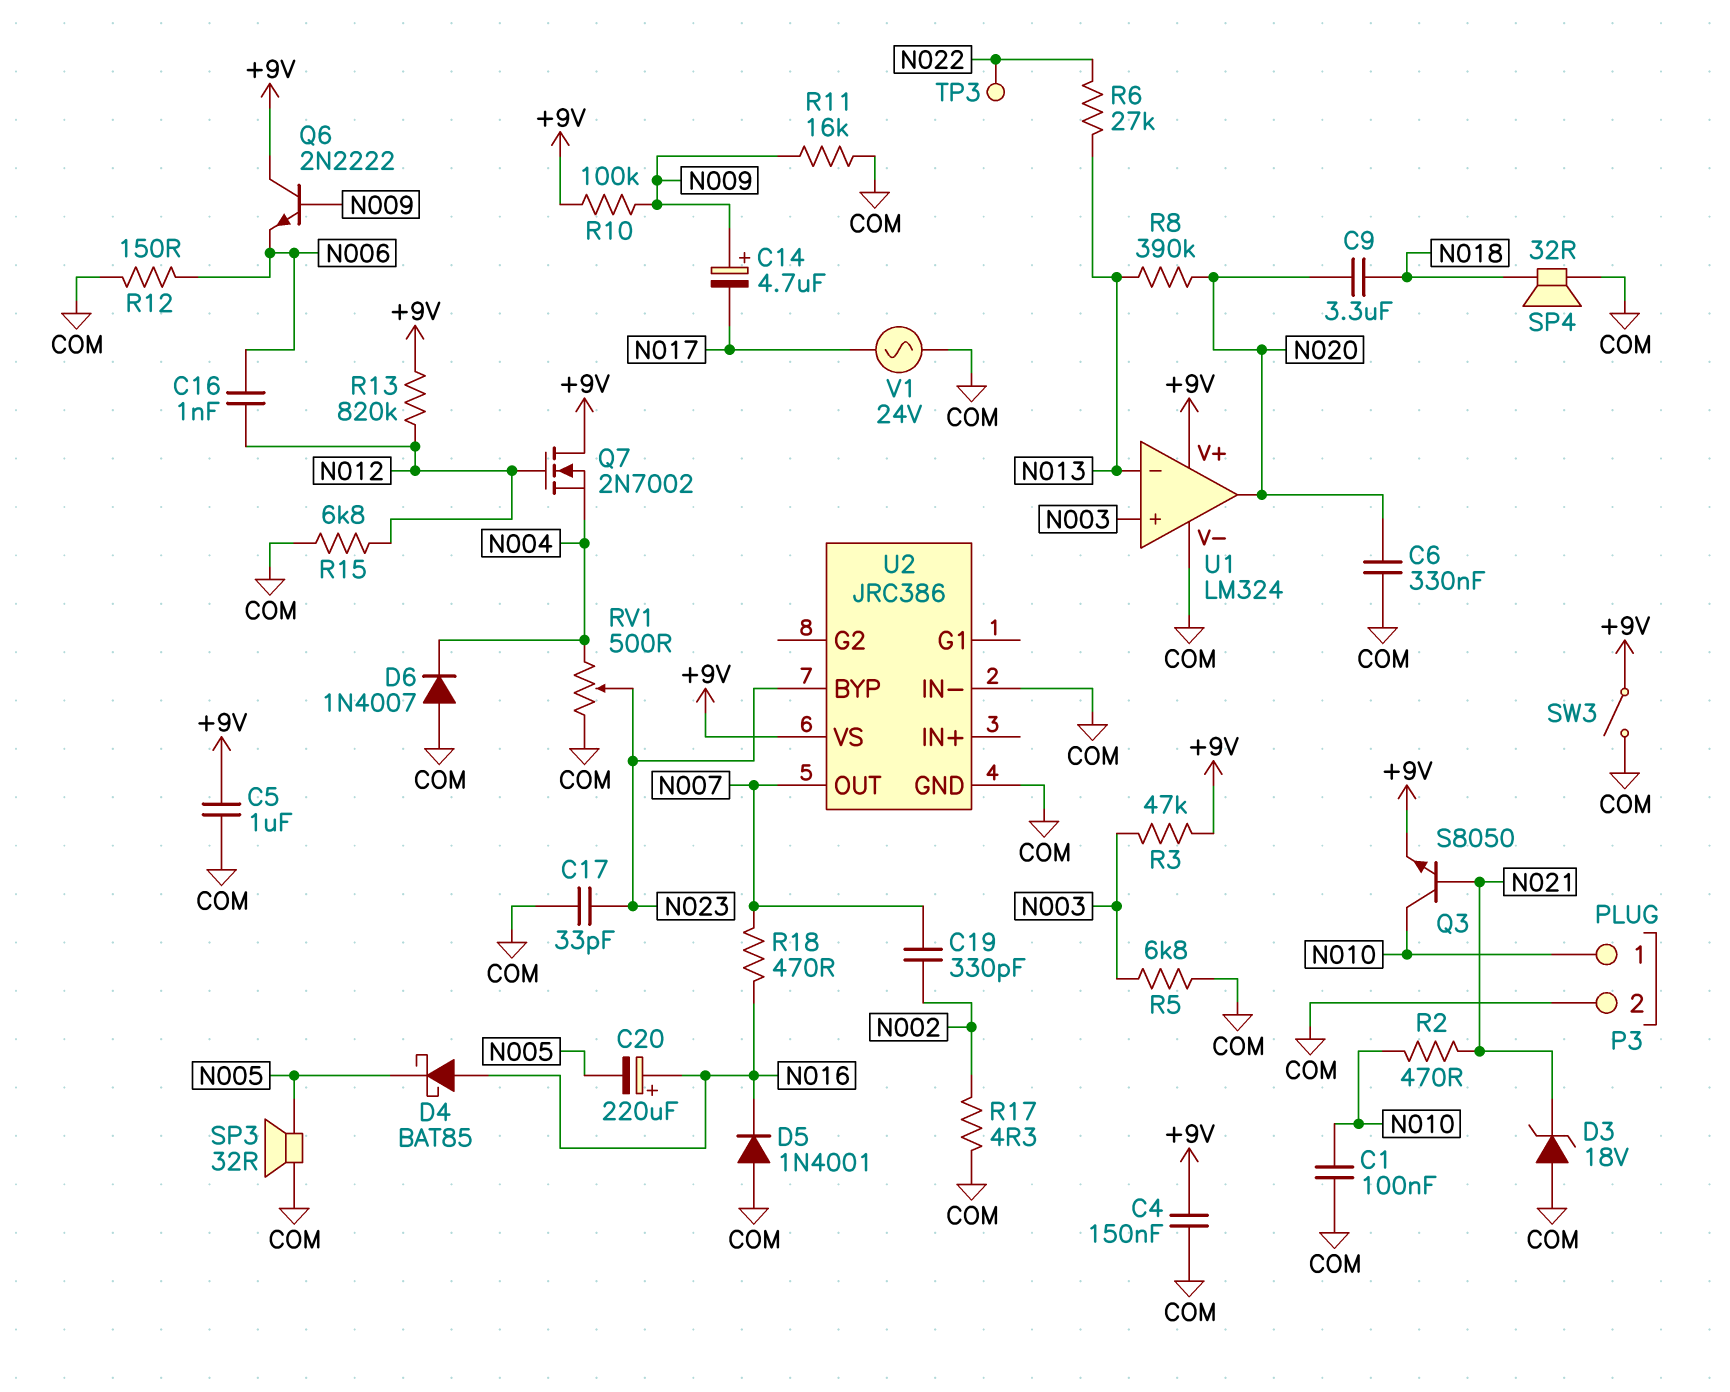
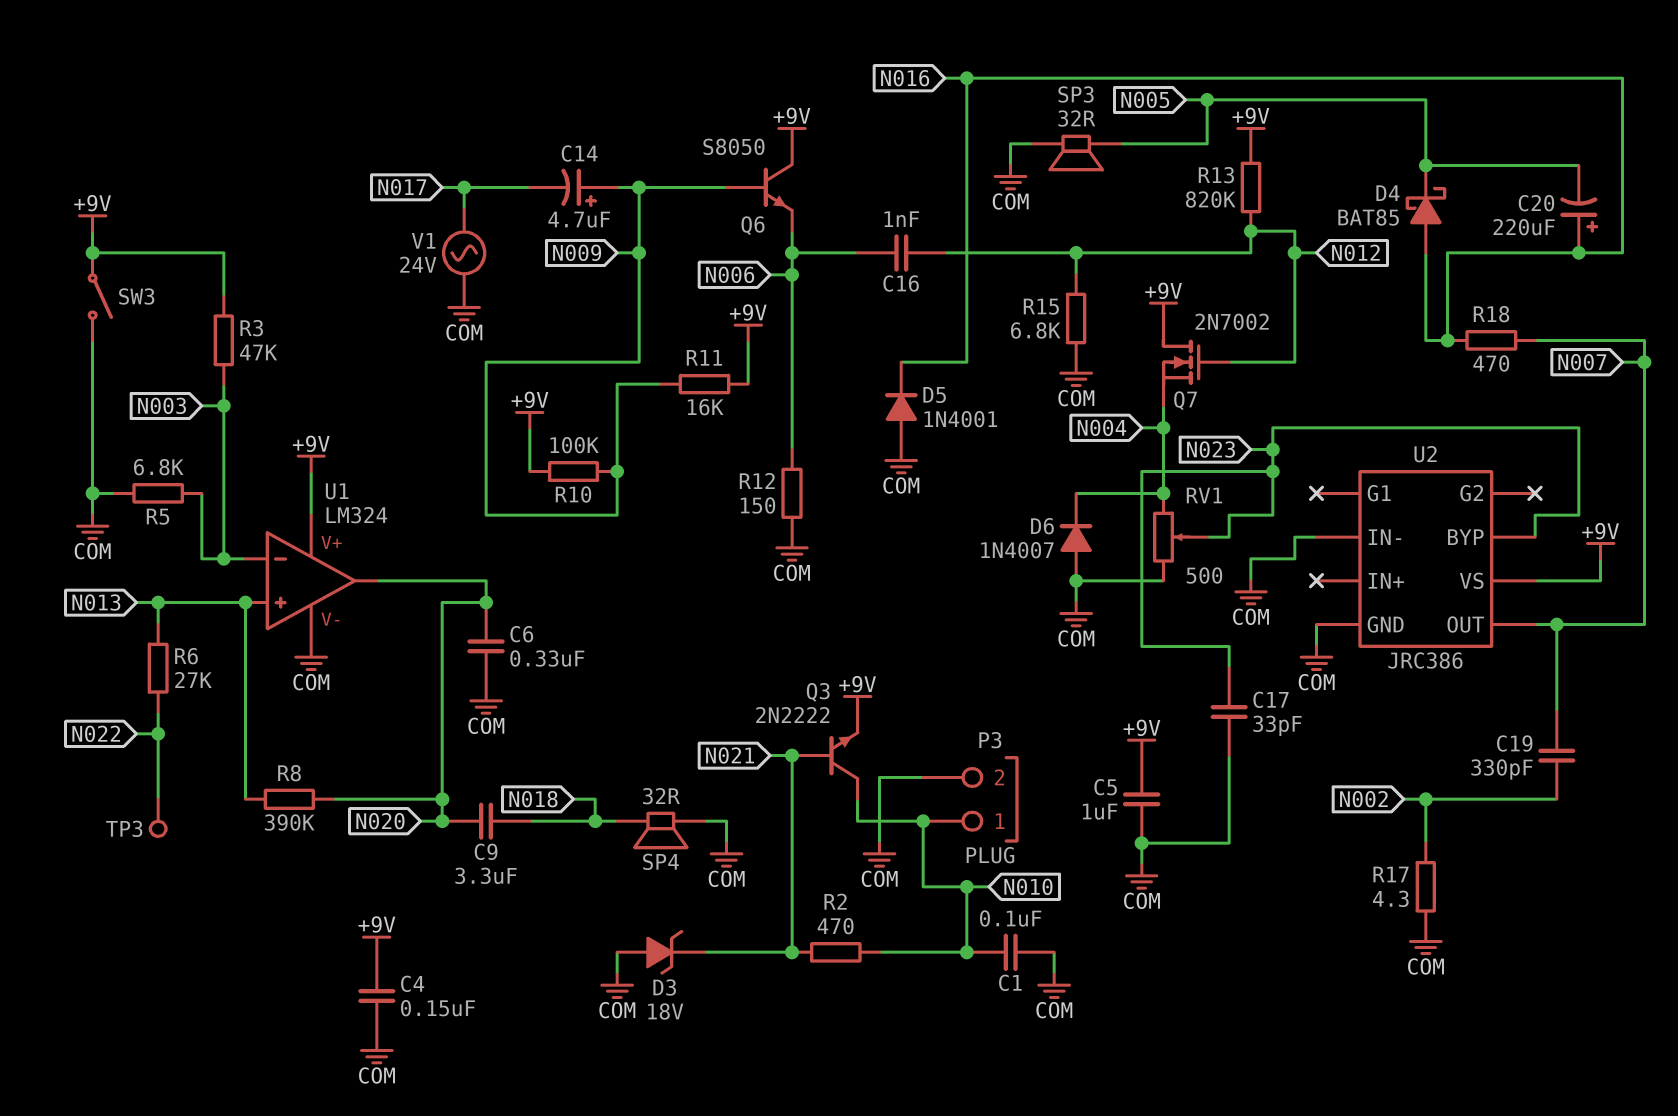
Q3: NPN S8050 (B N021, C N010, E +9V) -> NPN 2N2222 (B N021, C N010, E +9V)
Q6: NPN 2N2222 (B N009, C +9V, E N006) -> NPN S8050 (B N009, C +9V, E N006)
R11: 16k (COM, N009) -> 16k (+9V, N009)
U1 pin in+: N003 -> N013
U1 pin in-: N013 -> N003

